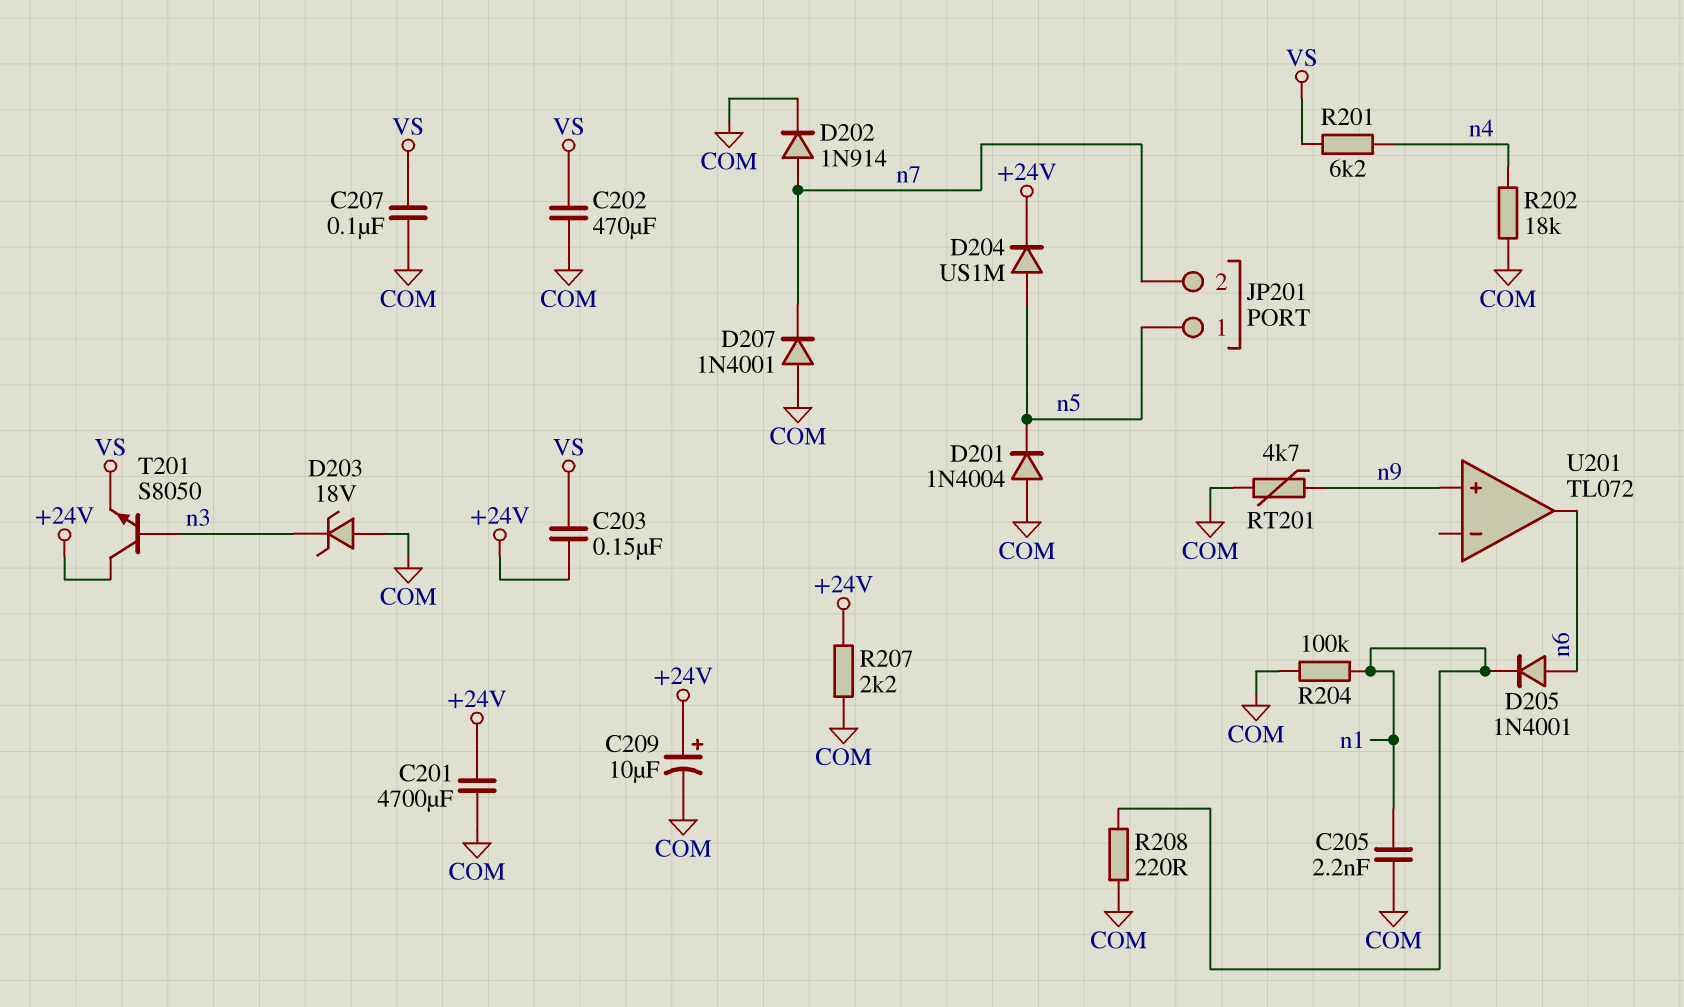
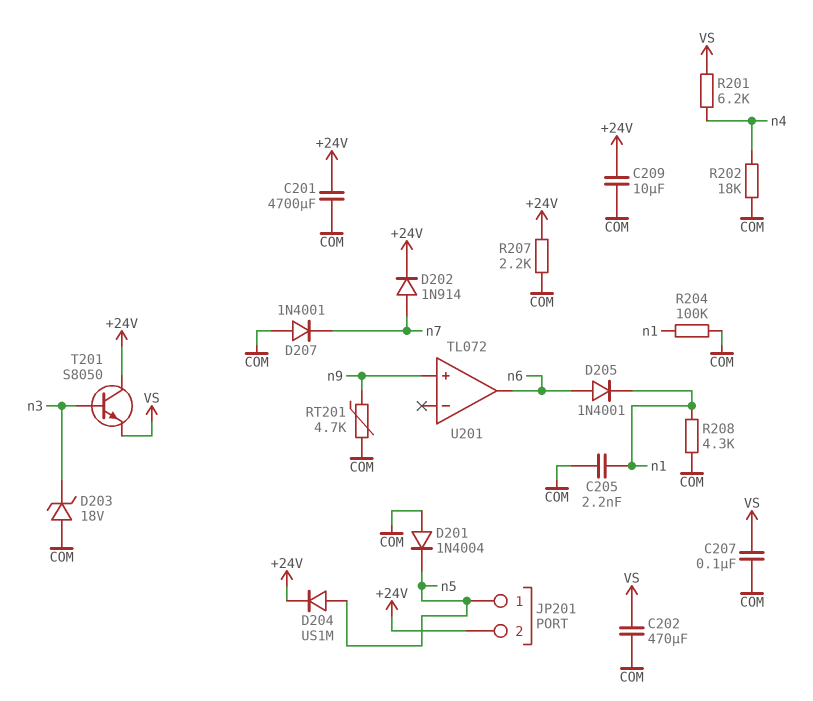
C203: 150nF (+24V, VS) -> none
C209: 10uF (plus +24V, minus COM) -> 10uF (+24V, COM)
D202: diode 1N914 (A n7, K COM) -> diode 1N914 (A n7, K +24V)
JP201 pin 2: n7 -> +24V
R208: 220 (COM, n1) -> 4.3k (COM, n1)

